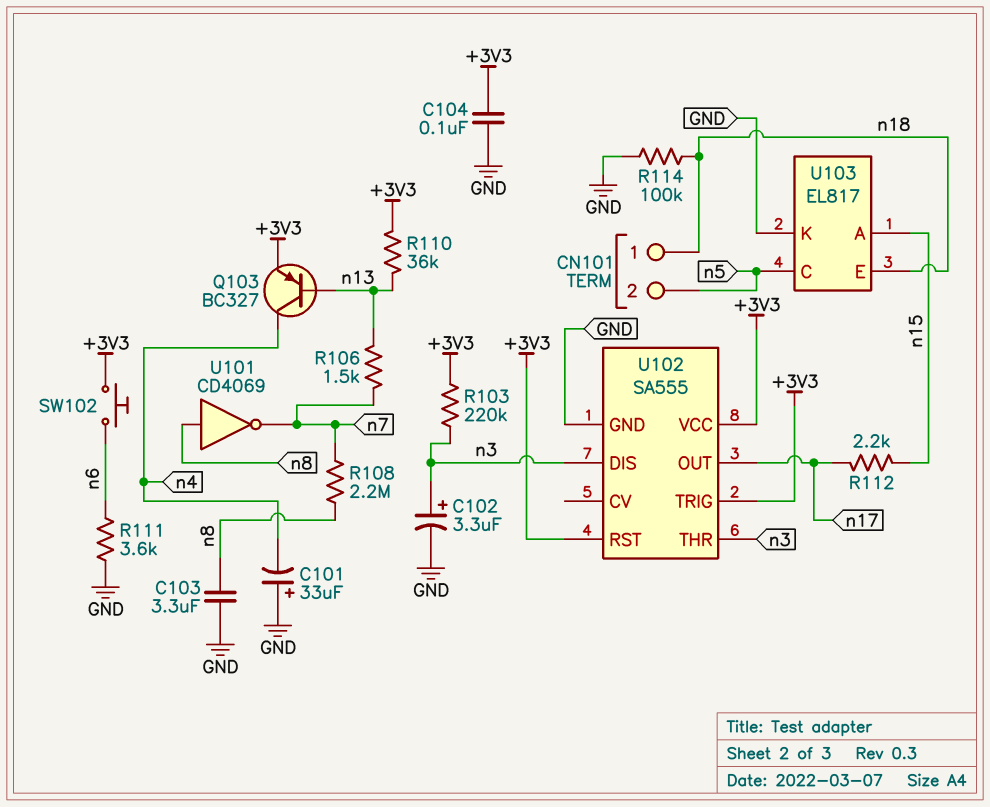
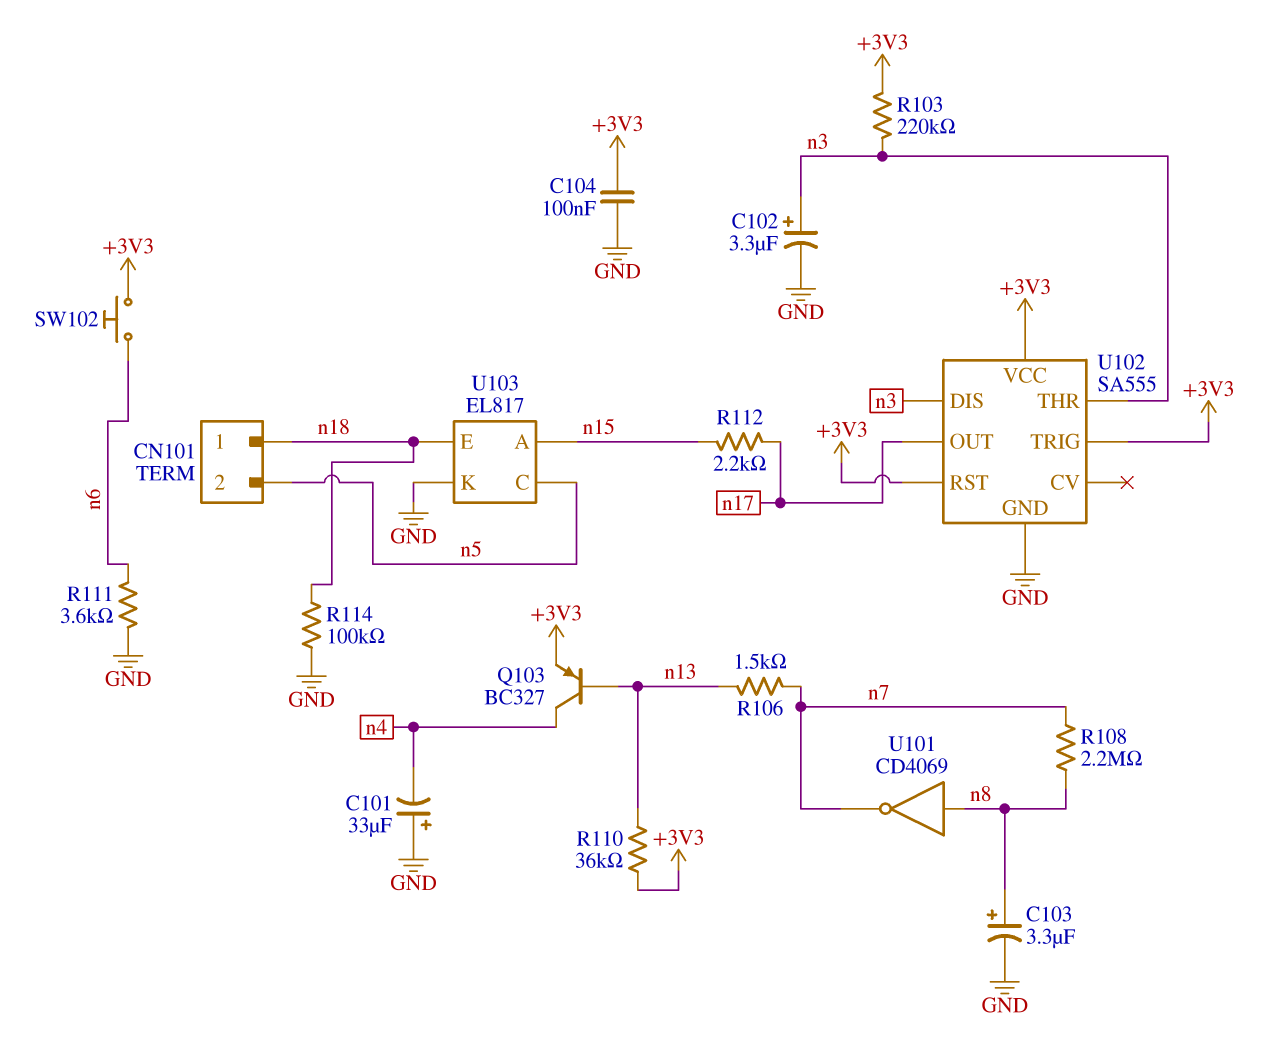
C103: 3.3uF (GND, n8) -> 3.3uF (plus n8, minus GND)

